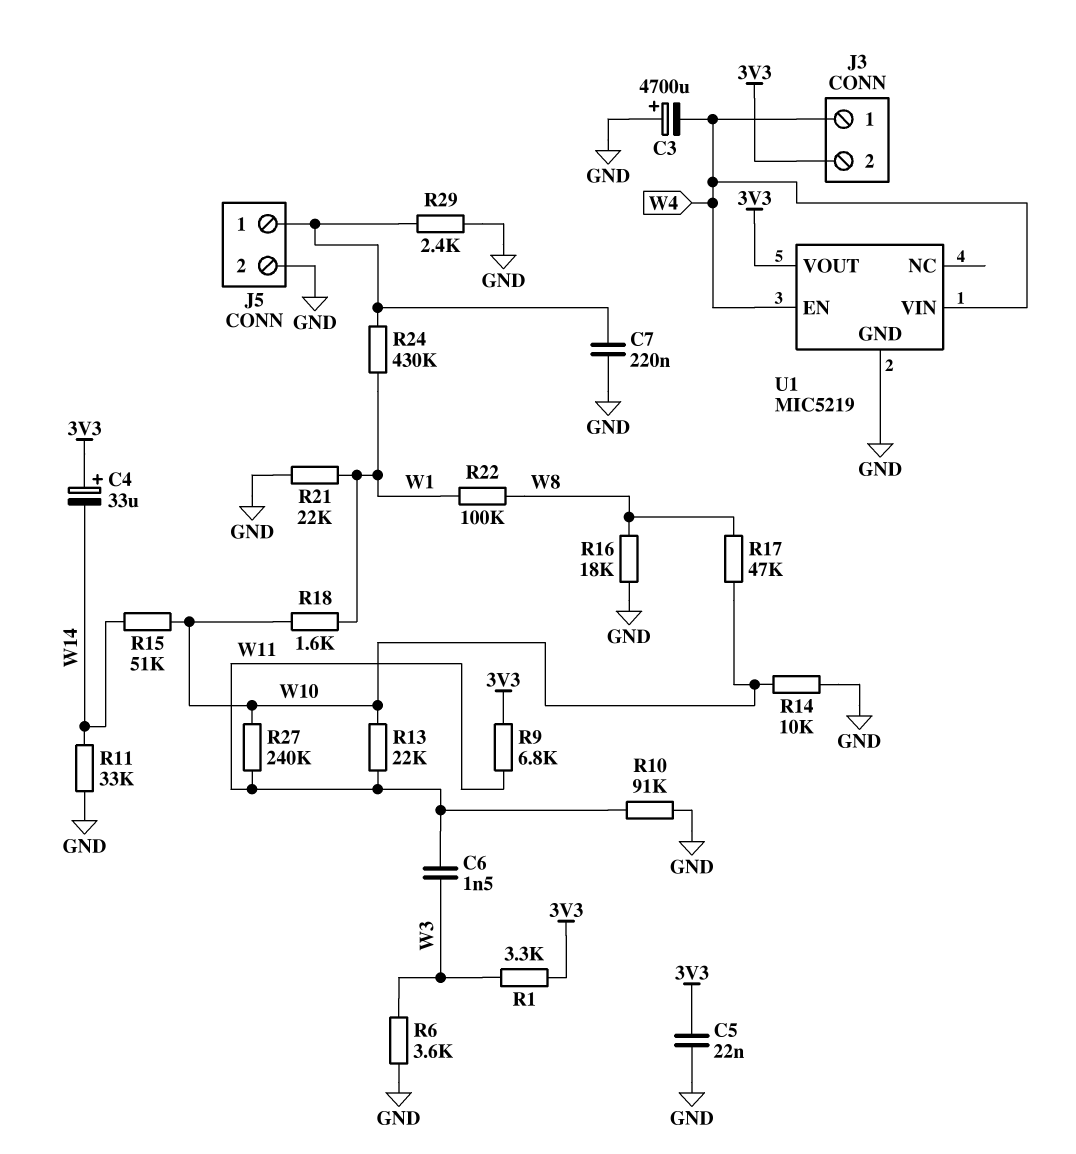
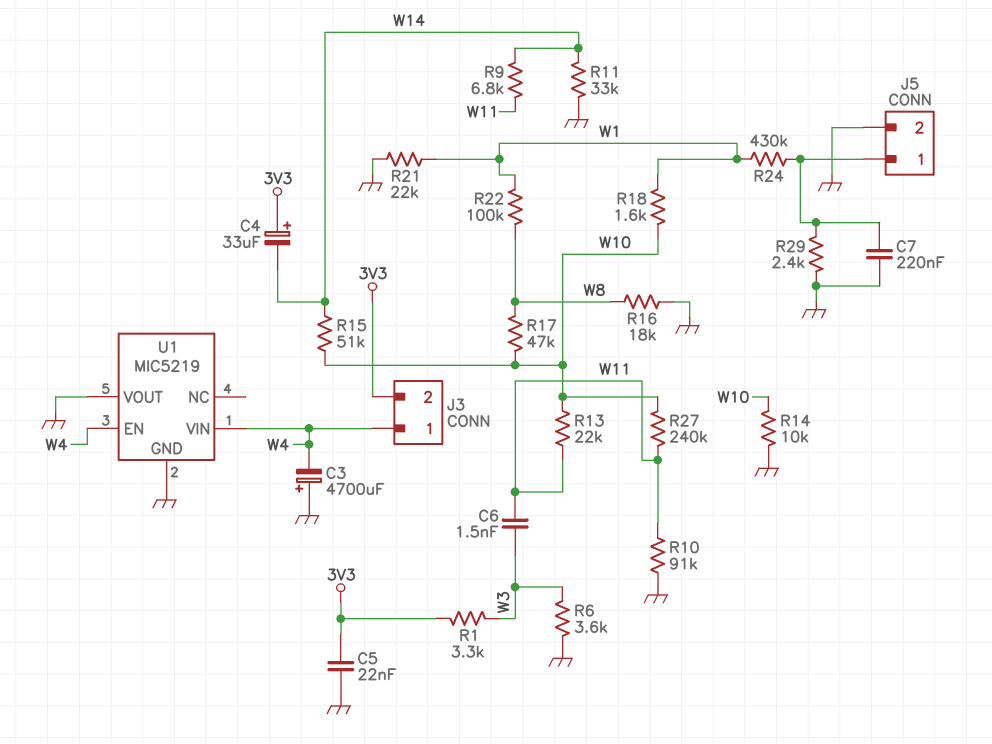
R9: 6.8k (3V3, W11) -> 6.8k (W11, W14)
U1 pin VOUT: 3V3 -> GND

